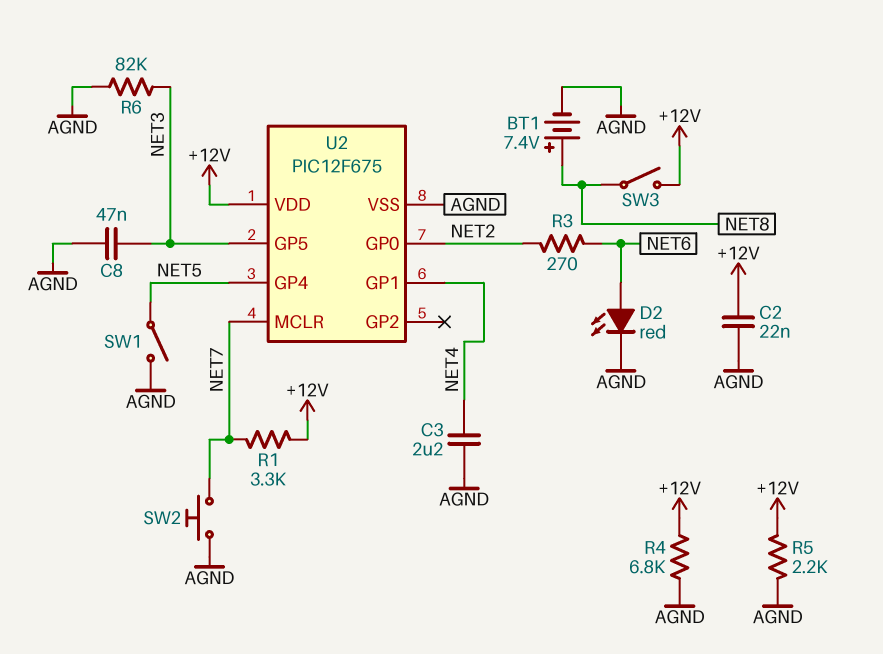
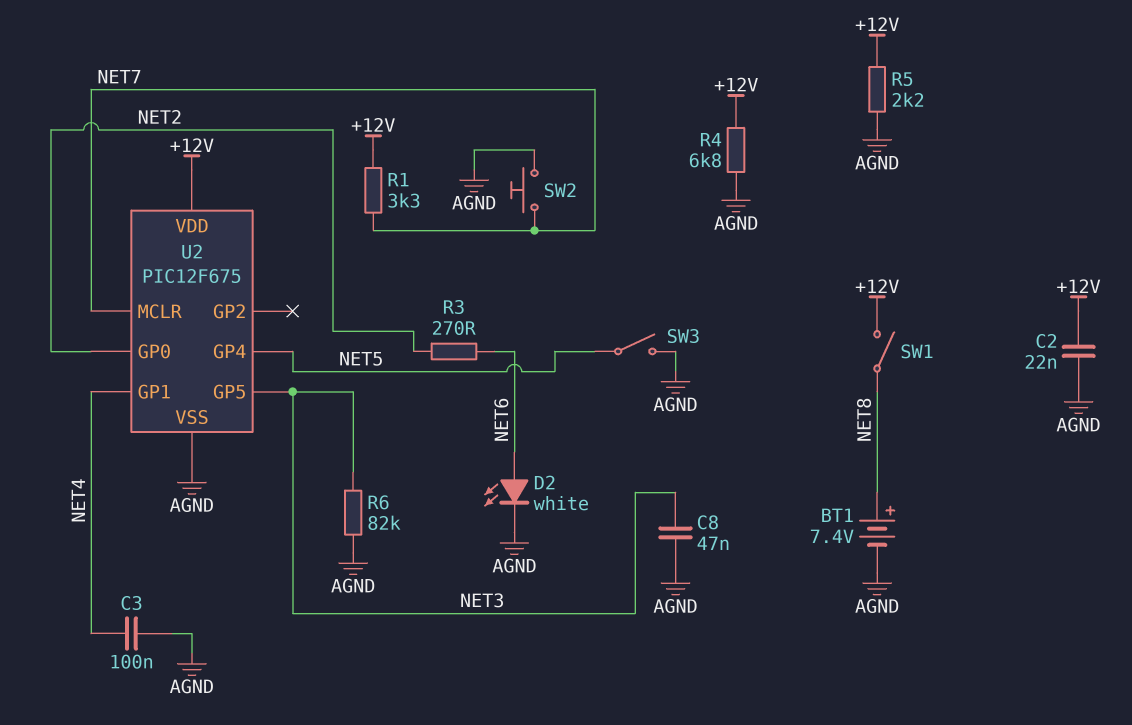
C3: 2.2uF (AGND, NET4) -> 100nF (AGND, NET4)
D2: LED red (A NET6, K AGND) -> LED white (A NET6, K AGND)
SW1: switch (AGND, NET5) -> switch (+12V, NET8)
SW3: switch (+12V, NET8) -> switch (AGND, NET5)

